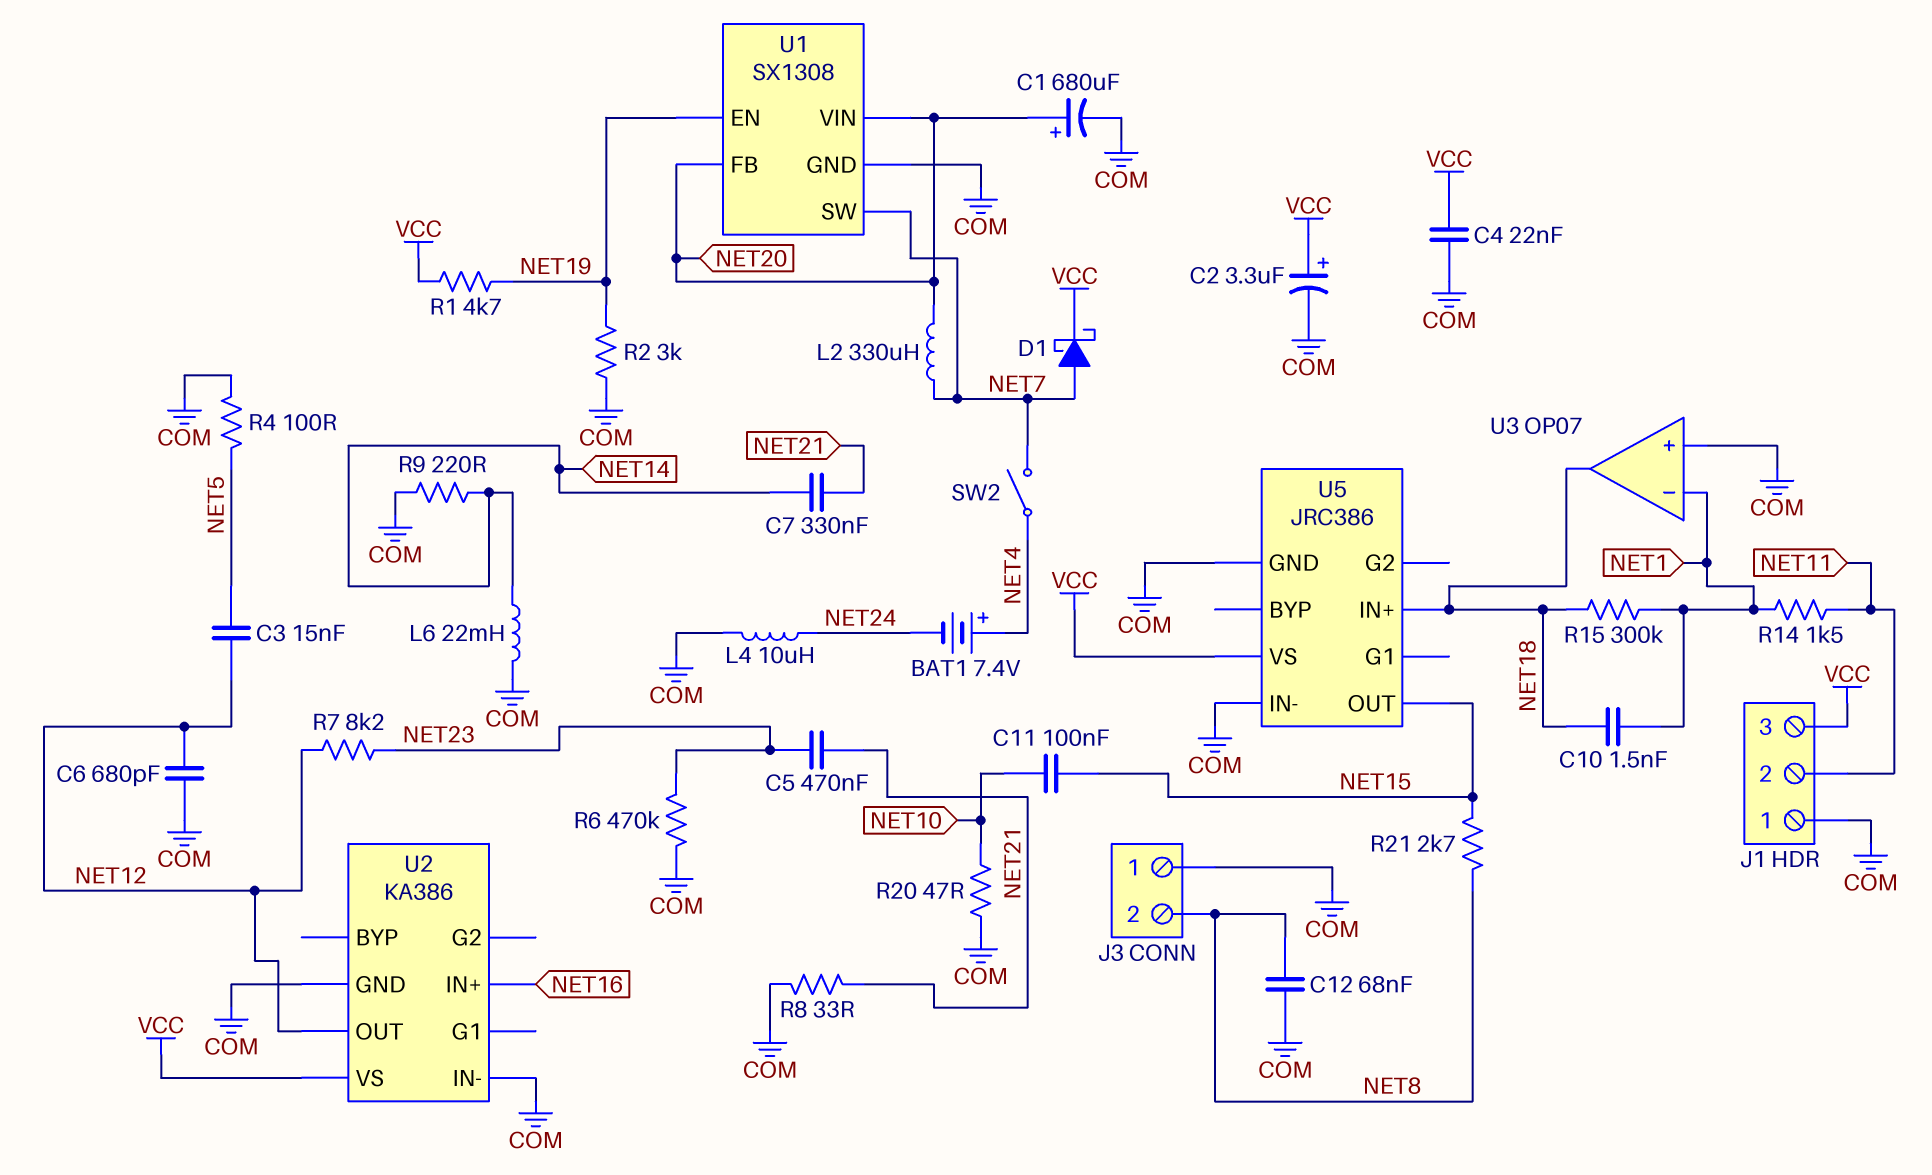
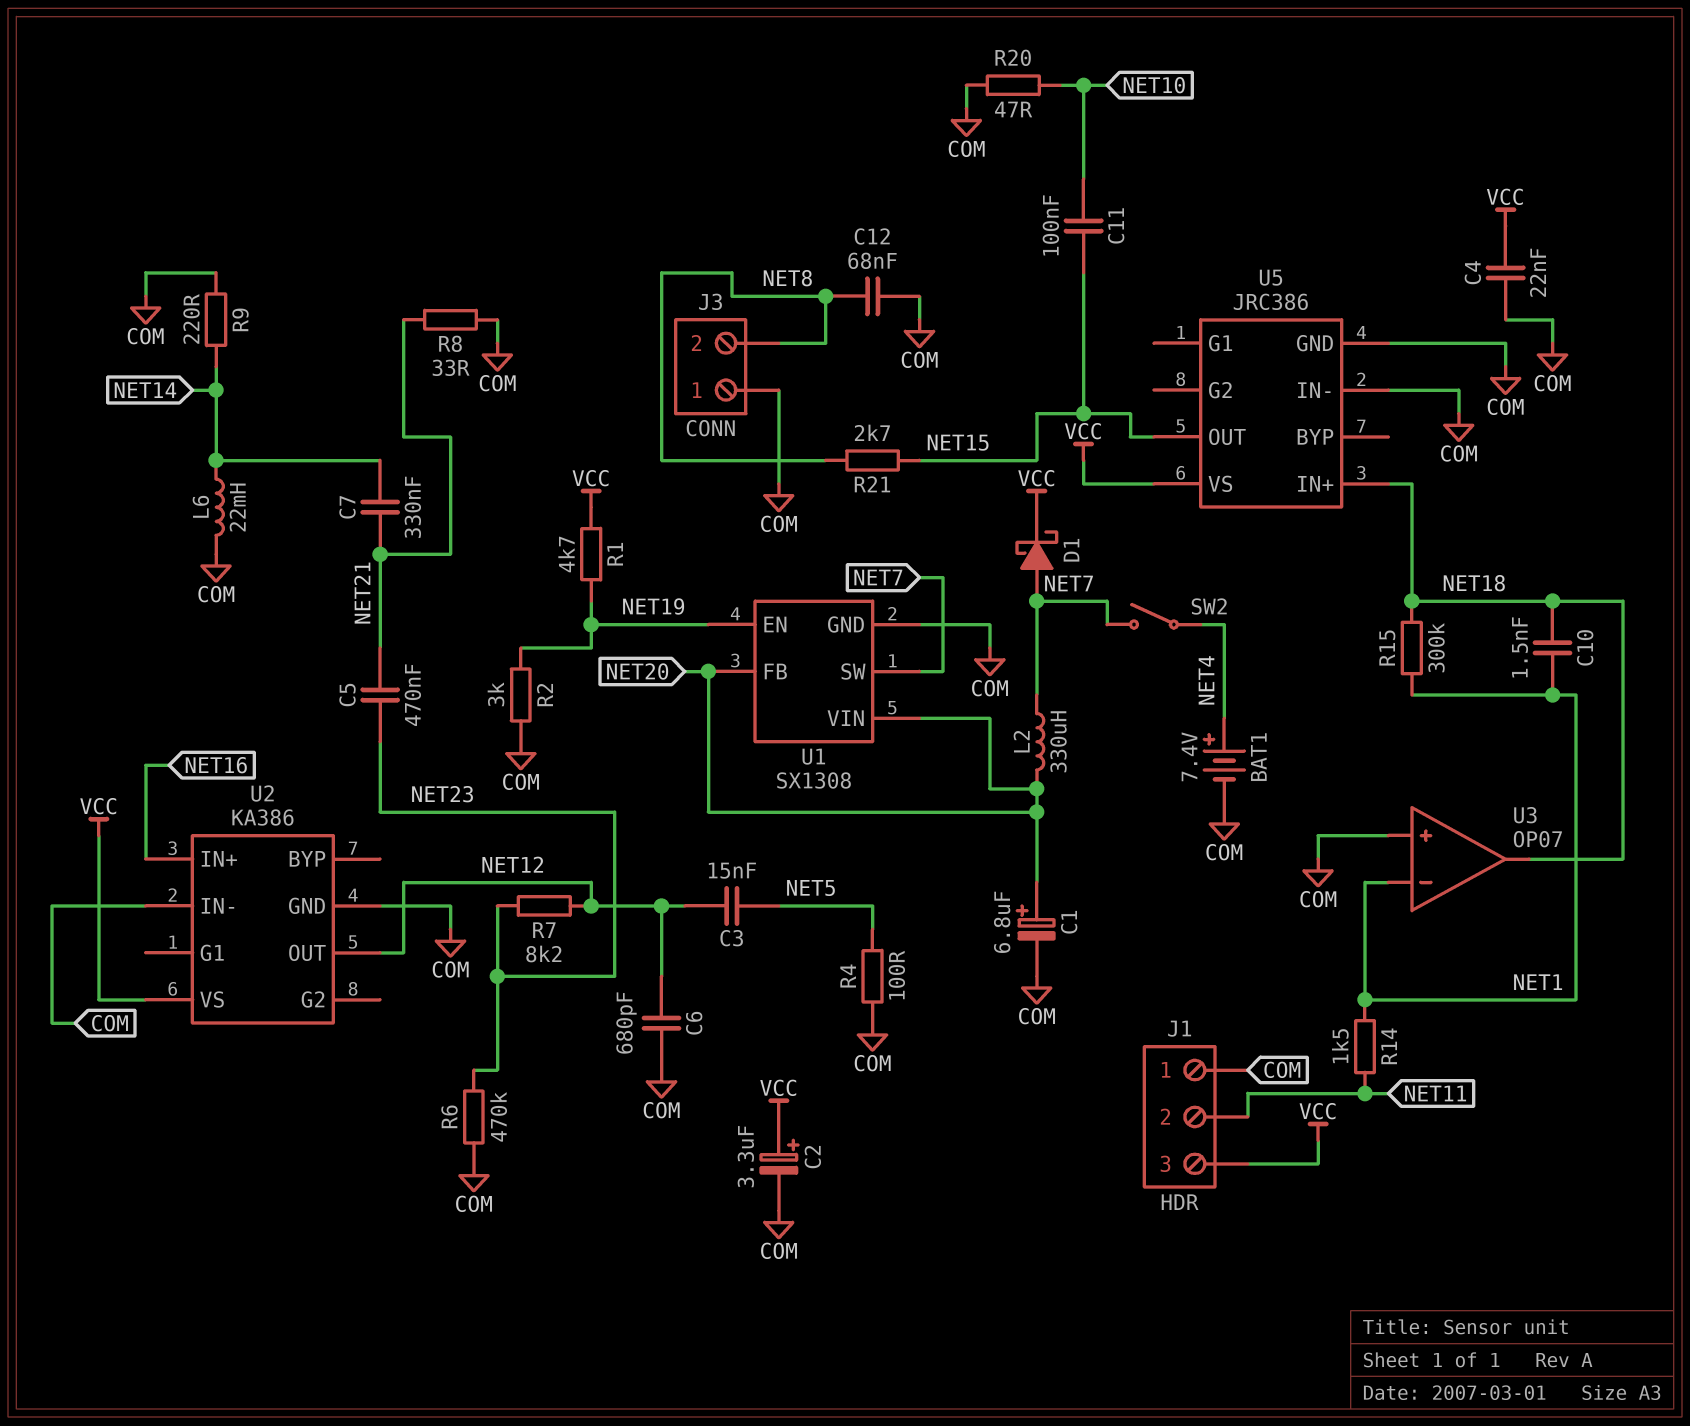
BAT1: 7.4V (plus NET4, minus NET24) -> 7.4V (plus NET4, minus COM)
C1: 680uF (plus NET20, minus COM) -> 6.8uF (plus NET20, minus COM)
L4: 10uH (COM, NET24) -> none

